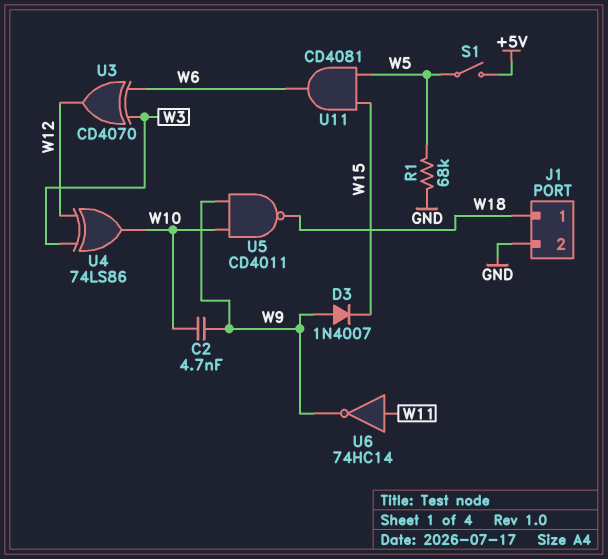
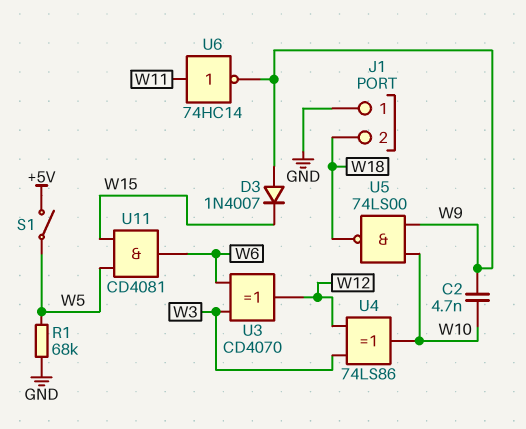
J1 pin 1: W18 -> GND
J1 pin 2: GND -> W18
U5: NAND CD4011 (in W9, in W10, out W18) -> NAND 74LS00 (in W9, in W10, out W18)

